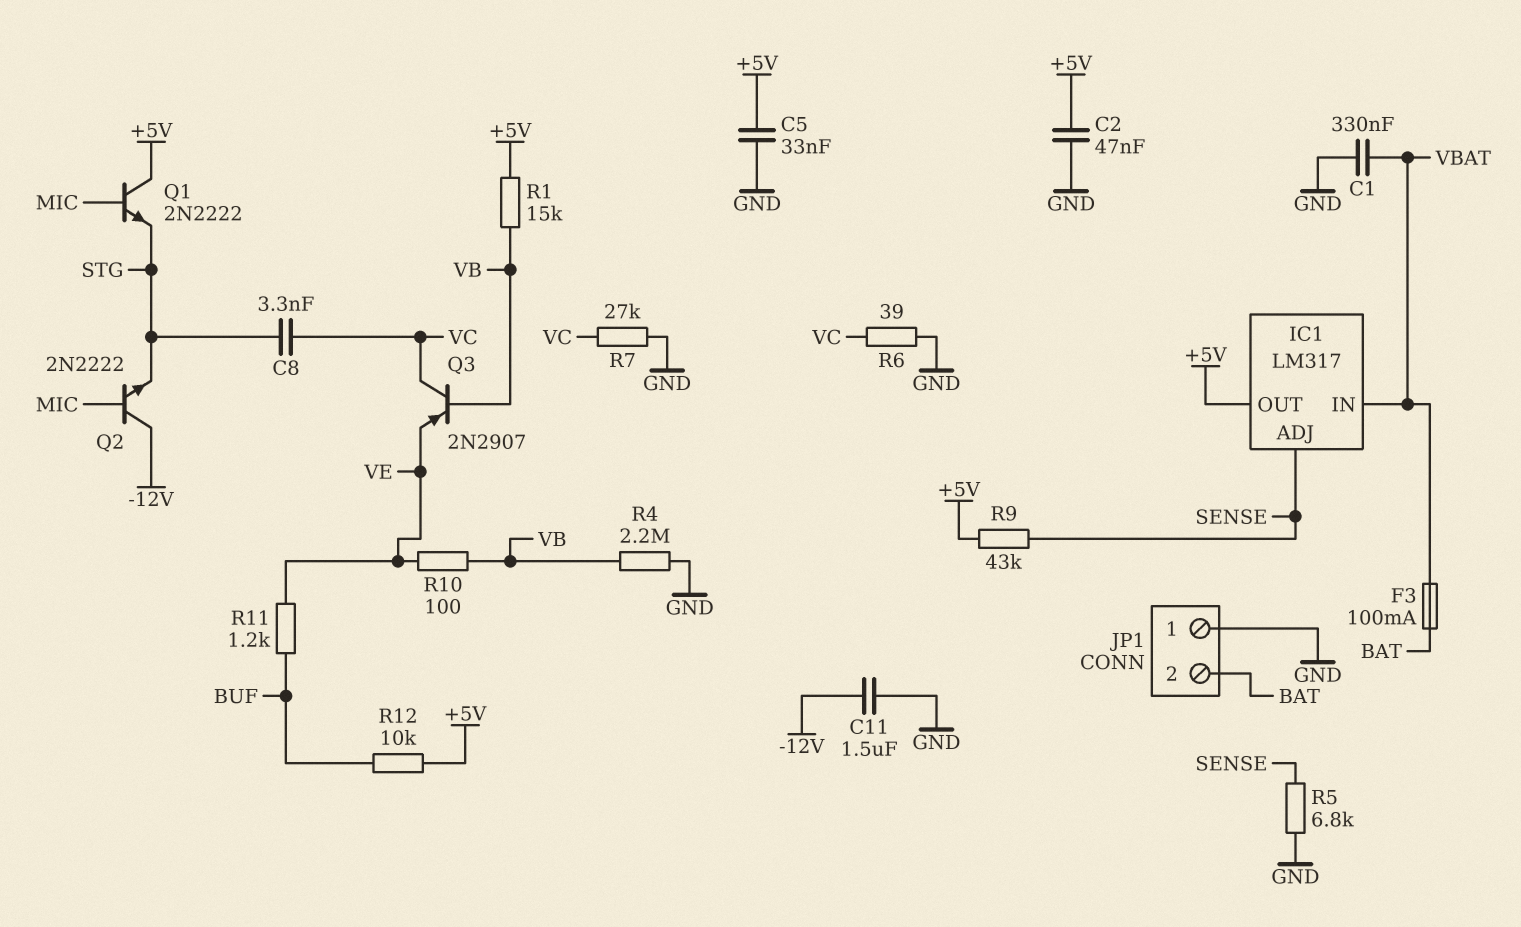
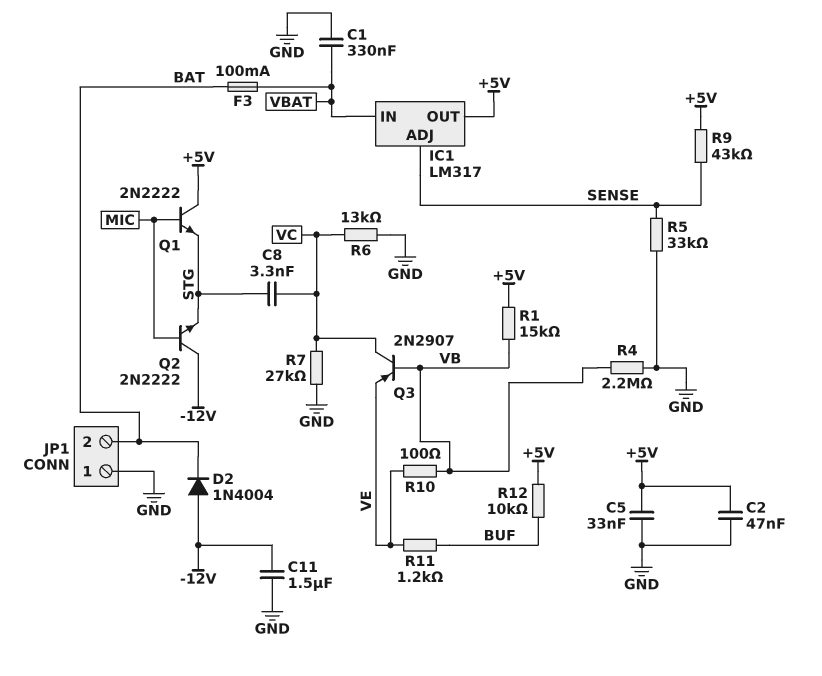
D2: none -> diode 1N4004 (A -12V, K BAT)
R5: 6.8k (GND, SENSE) -> 33k (GND, SENSE)
R6: 39 (GND, VC) -> 13k (GND, VC)

